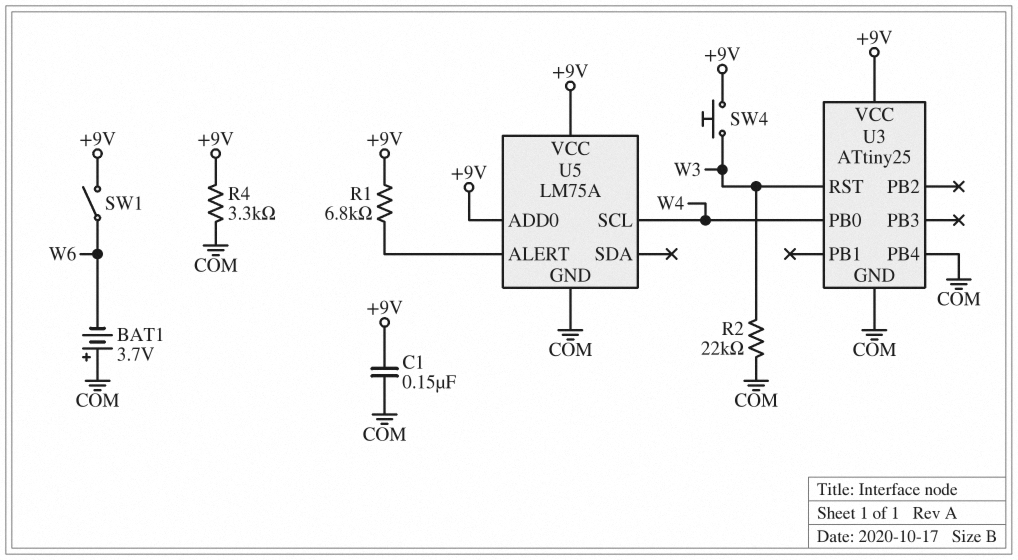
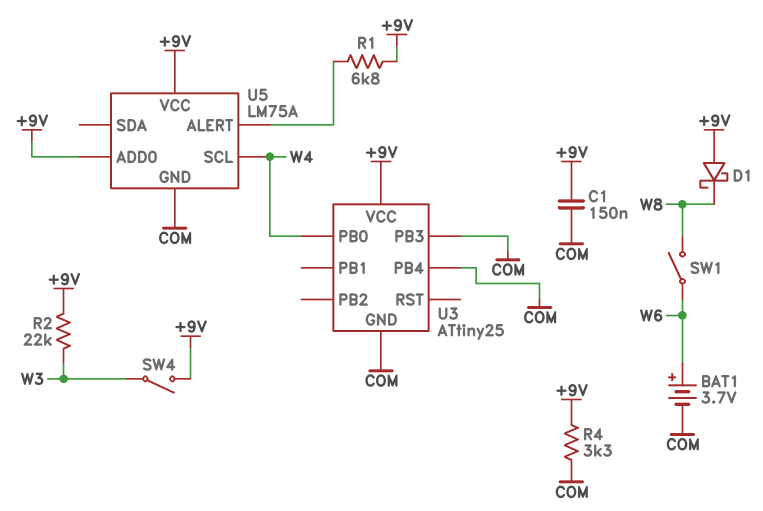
BAT1: 3.7V (plus COM, minus W6) -> 3.7V (plus W6, minus COM)
D1: none -> schottky (A +9V, K W8)
R2: 22k (COM, W3) -> 22k (+9V, W3)
SW1: switch (+9V, W6) -> switch (W6, W8)
SW4: button (+9V, W3) -> switch (+9V, W3)
U3 pin PB3: none -> COM
U3 pin RST: W3 -> none

